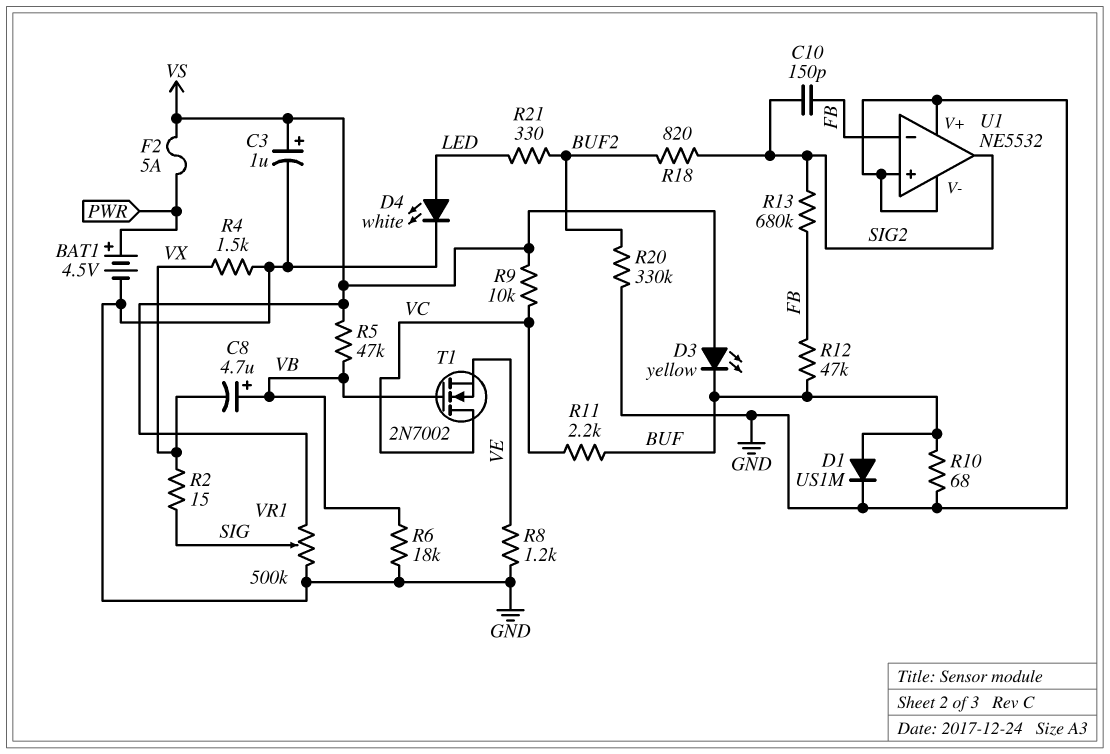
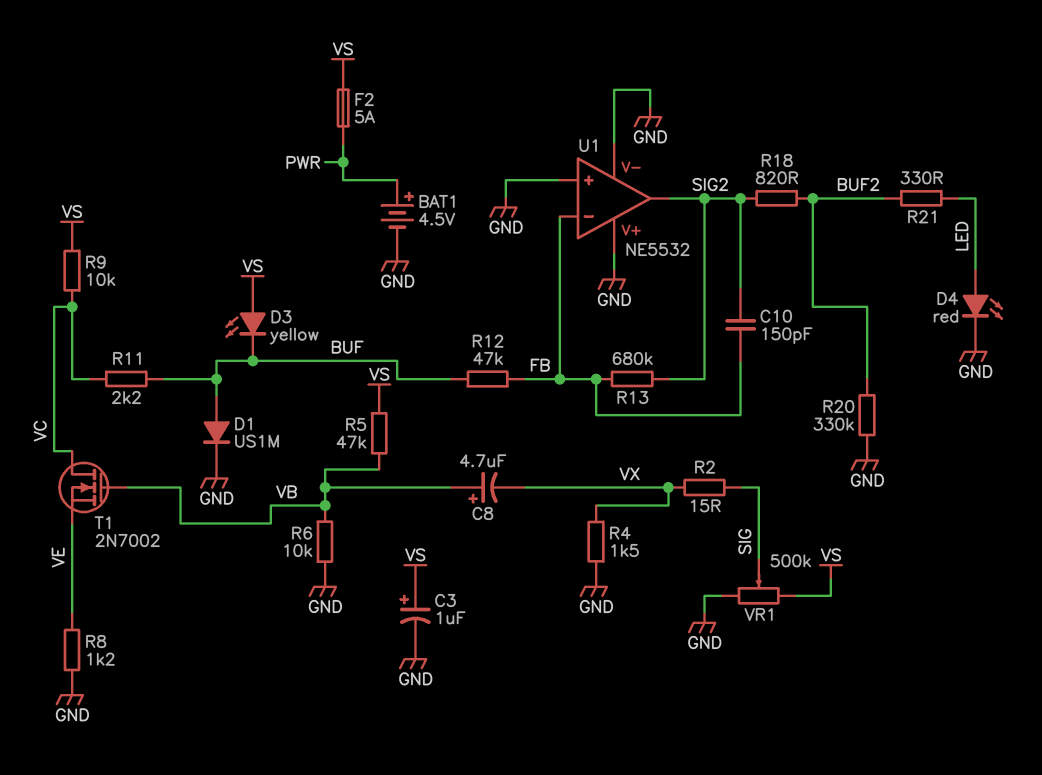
D4: LED white (A LED, K GND) -> LED red (A LED, K GND)
R6: 18k (GND, VB) -> 10k (GND, VB)
R10: 68 (BUF, GND) -> none

